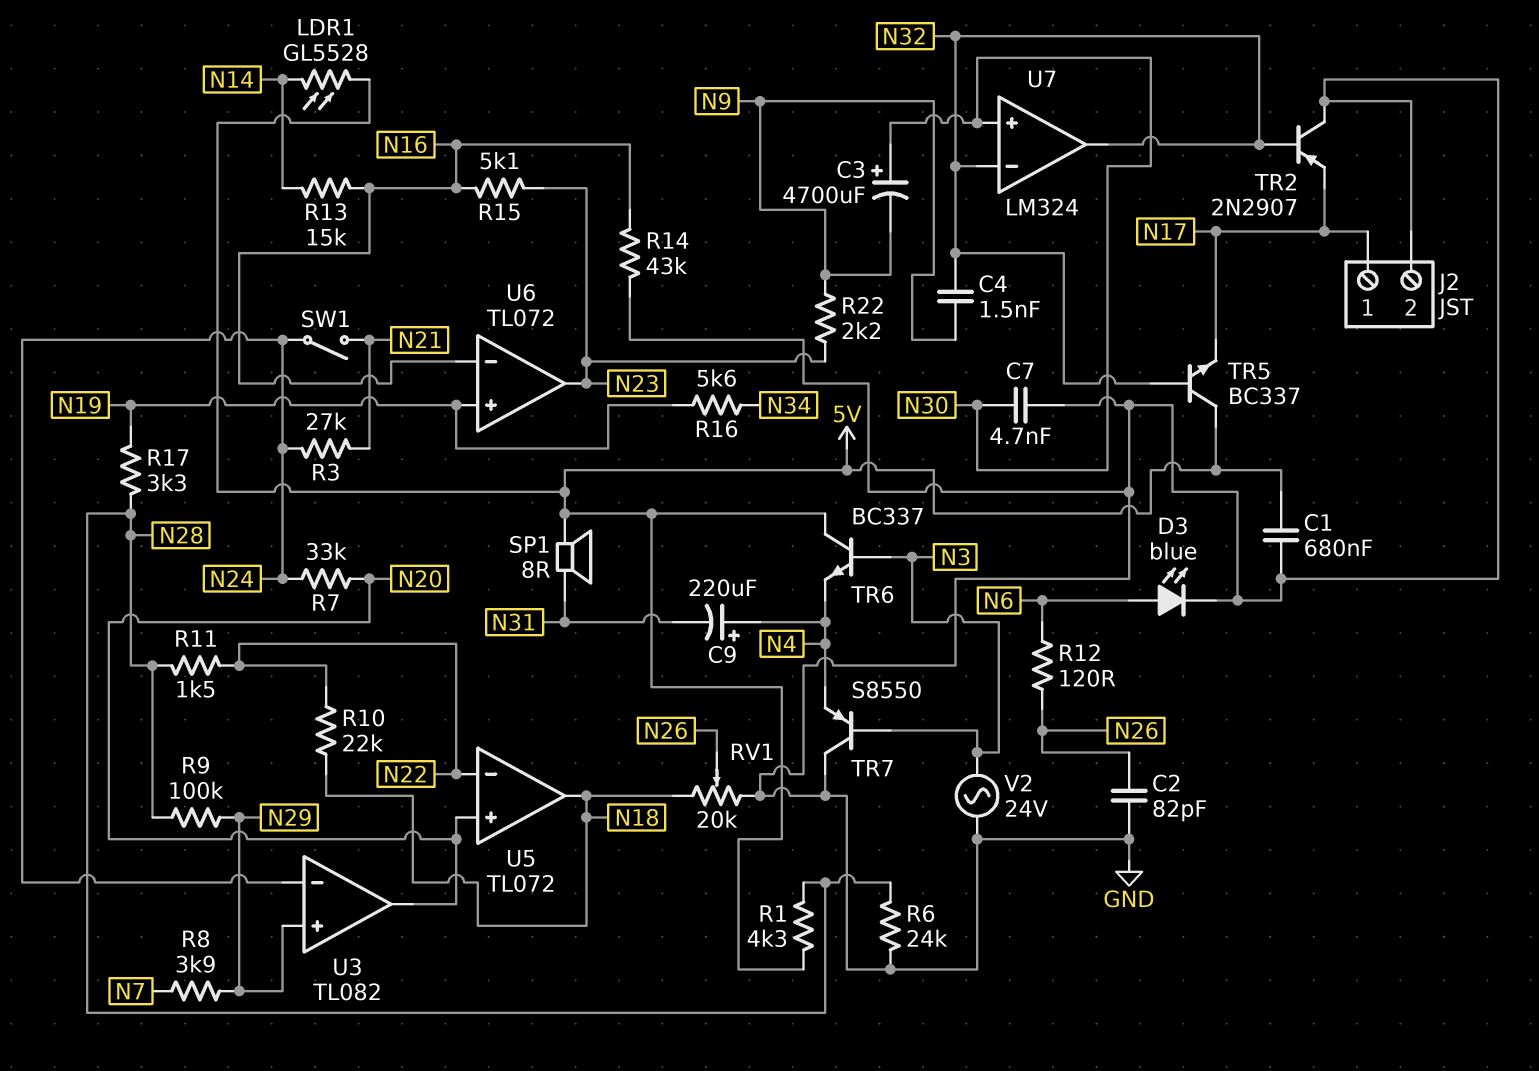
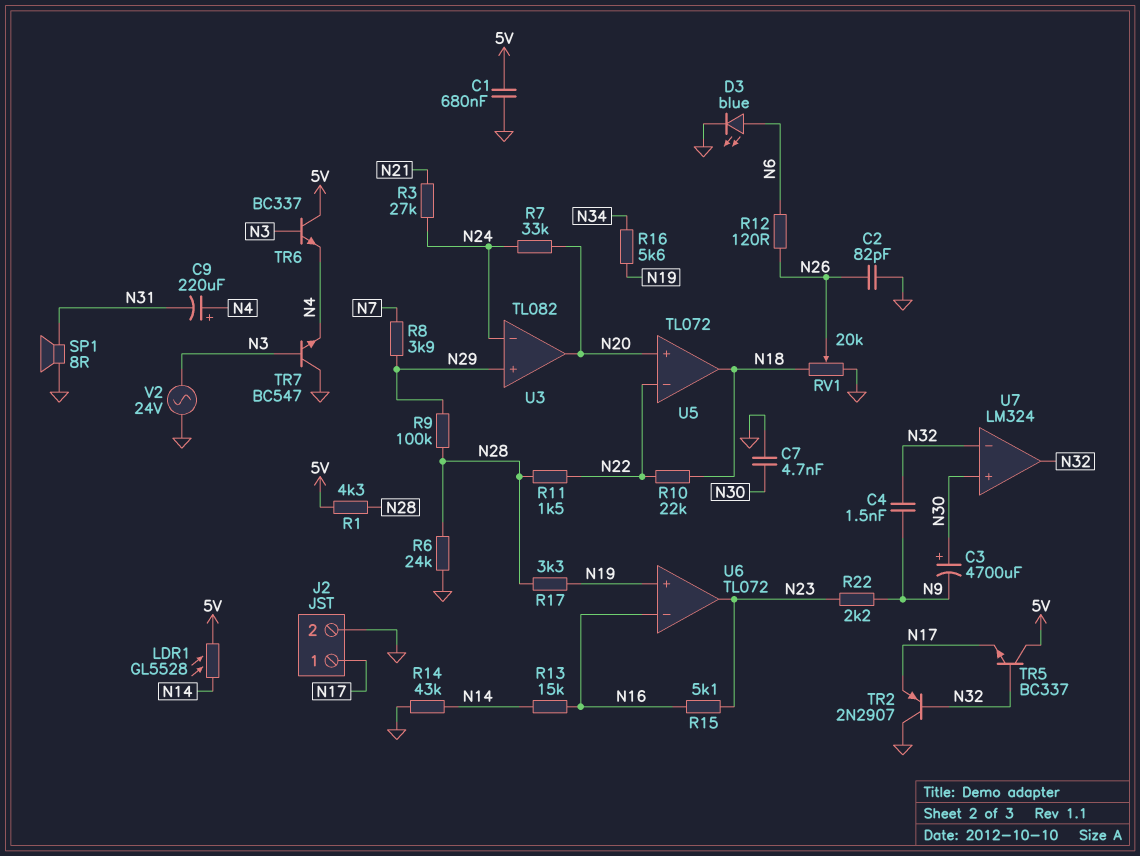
R14: 43k (GND, N16) -> 43k (GND, N14)
SP1: speaker 8R (5V, N31) -> speaker 8R (GND, N31)
SW1: switch (N21, N24) -> none
TR7: PNP S8550 (B N3, C GND, E N4) -> NPN BC547 (B N3, C GND, E N4)

